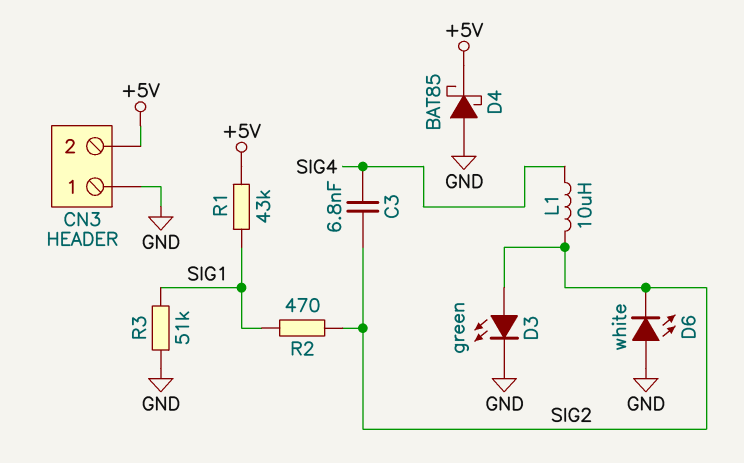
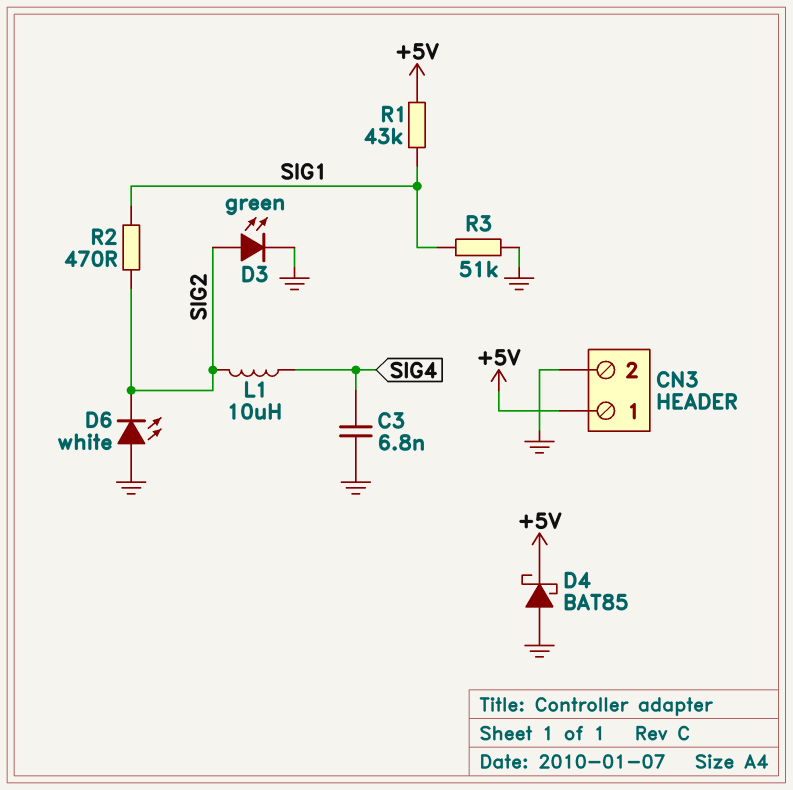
C3: 6.8nF (SIG2, SIG4) -> 6.8nF (GND, SIG4)
CN3 pin 1: GND -> +5V
CN3 pin 2: +5V -> GND

